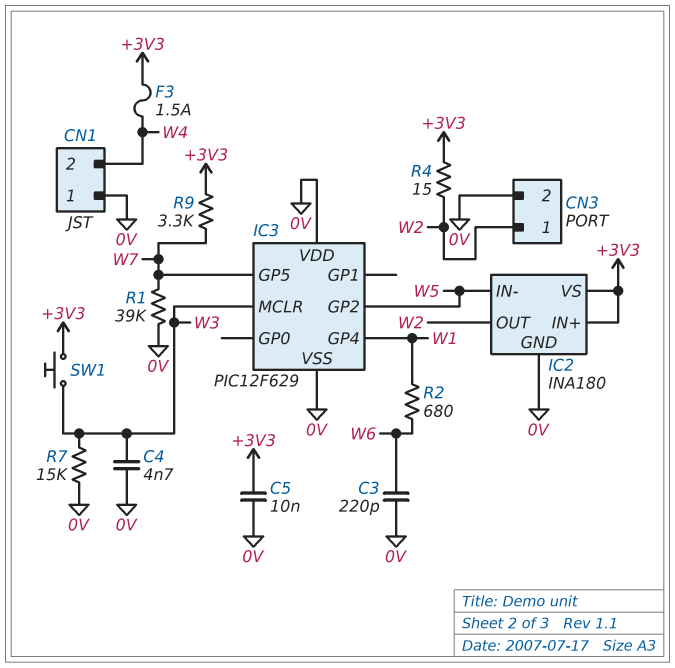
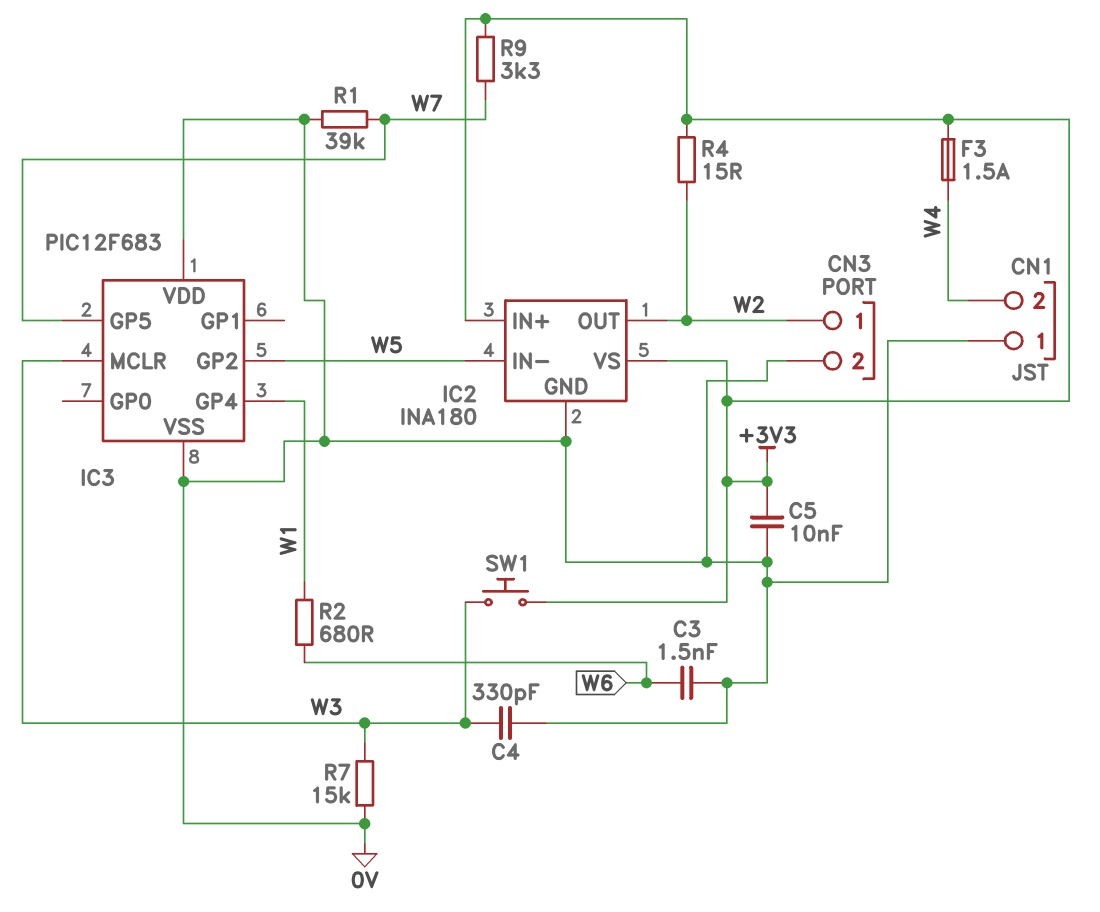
C3: 220pF (0V, W6) -> 1.5nF (0V, W6)
C4: 4.7nF (0V, W3) -> 330pF (0V, W3)
IC3: PIC12F629 -> PIC12F683

